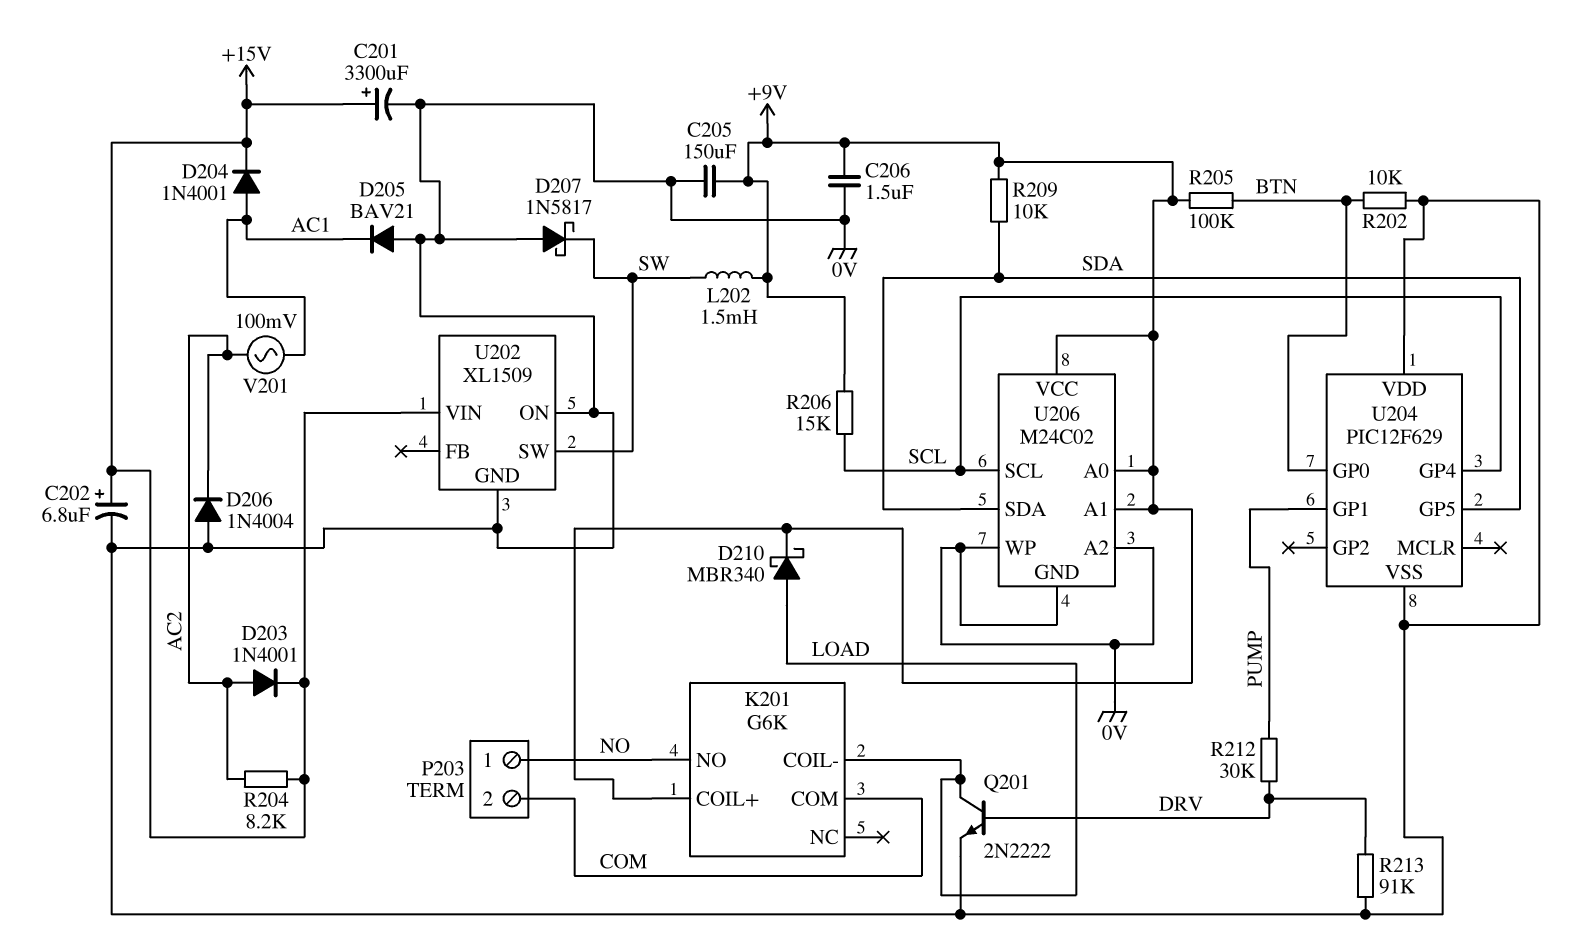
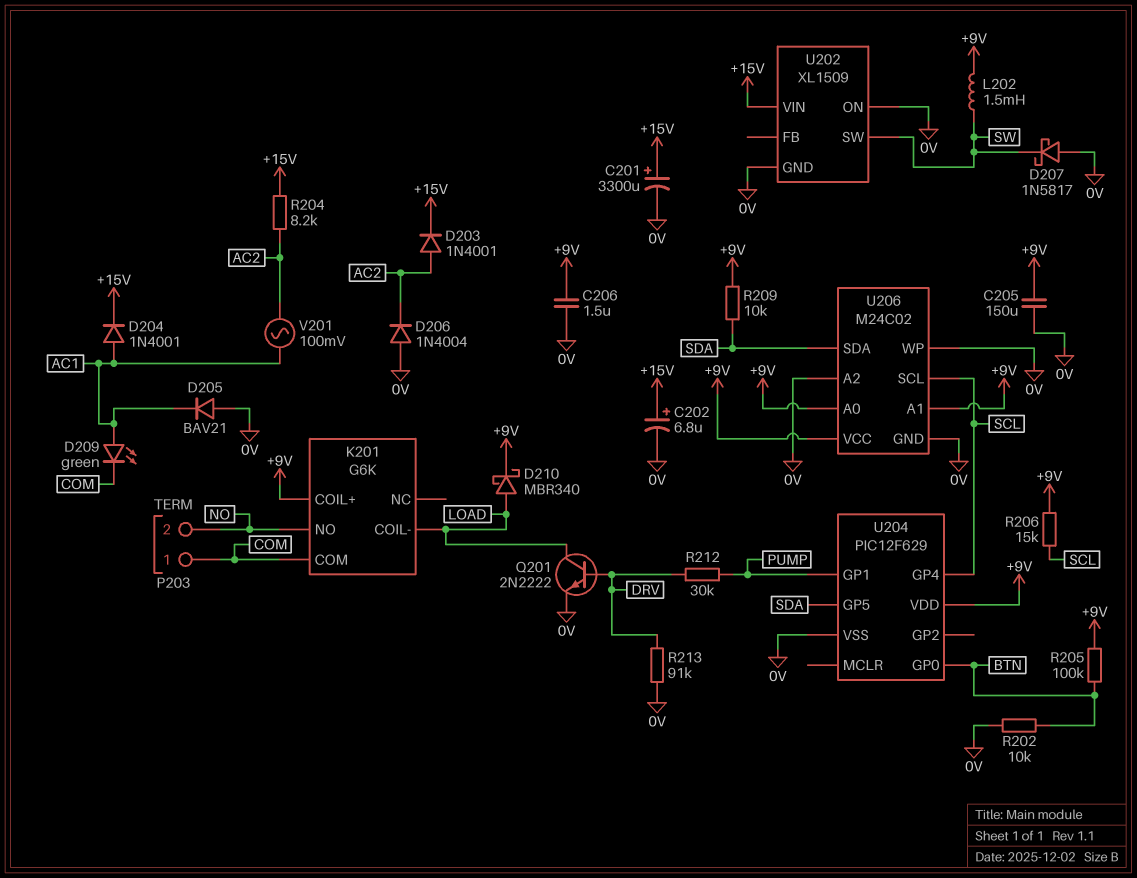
D209: none -> LED green (A AC1, K COM)
P203 pin 1: NO -> COM
P203 pin 2: COM -> NO
U204 pin VDD: 0V -> +9V

